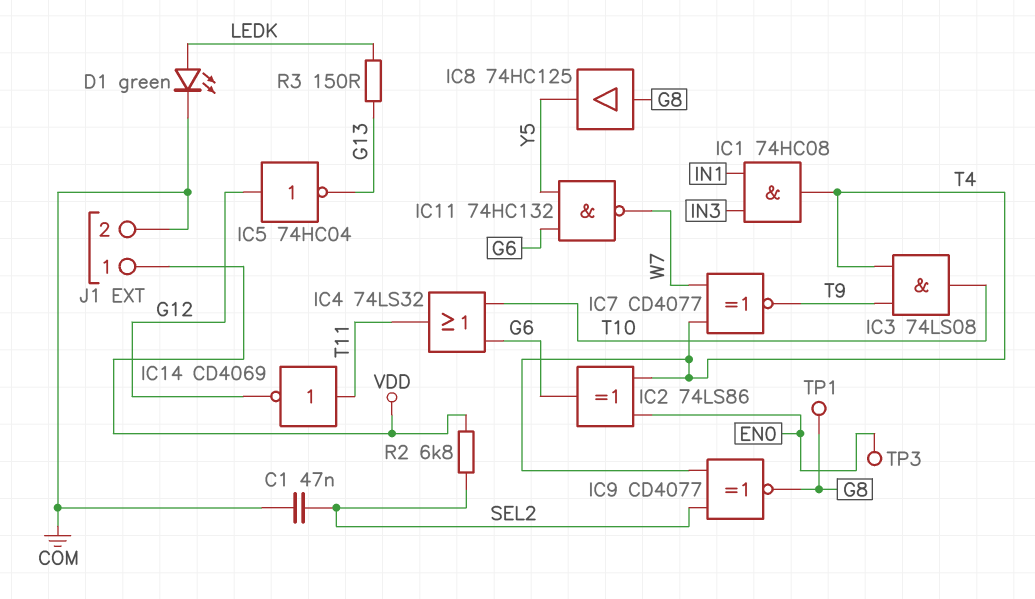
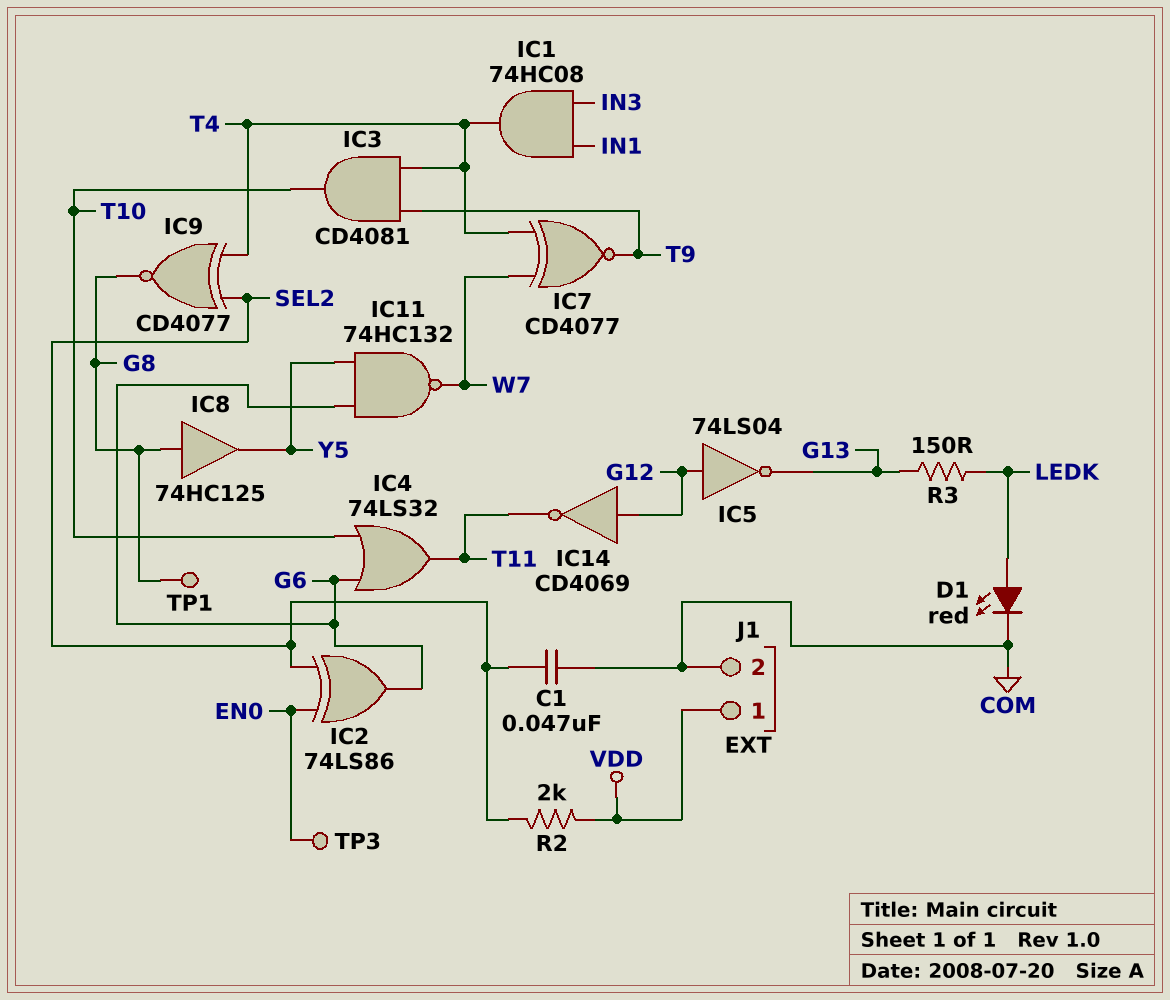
D1: LED green (A LEDK, K COM) -> LED red (A LEDK, K COM)
IC2: XOR 74LS86 (in EN0, in T4, out G6) -> XOR 74LS86 (in EN0, in SEL2, out G6)
IC3: AND 74LS08 (in T4, in T9, out T10) -> AND CD4081 (in T4, in T9, out T10)
IC5: NOT 74HC04 (in G12, out G13) -> NOT 74LS04 (in G12, out G13)
IC14: NOT CD4069 (in T11, out G12) -> NOT CD4069 (in G12, out T11)
R2: 6.8k (SEL2, VDD) -> 2k (SEL2, VDD)

